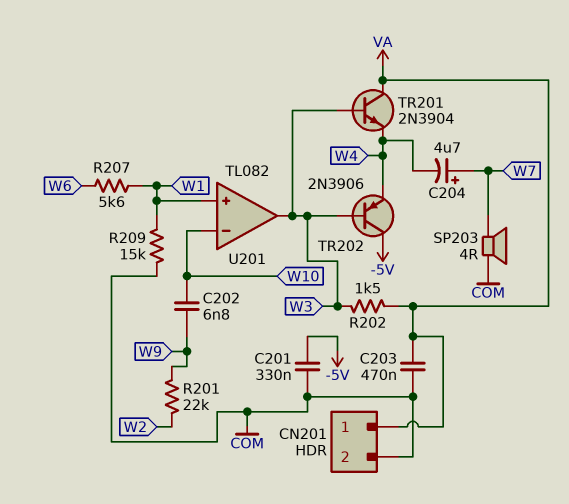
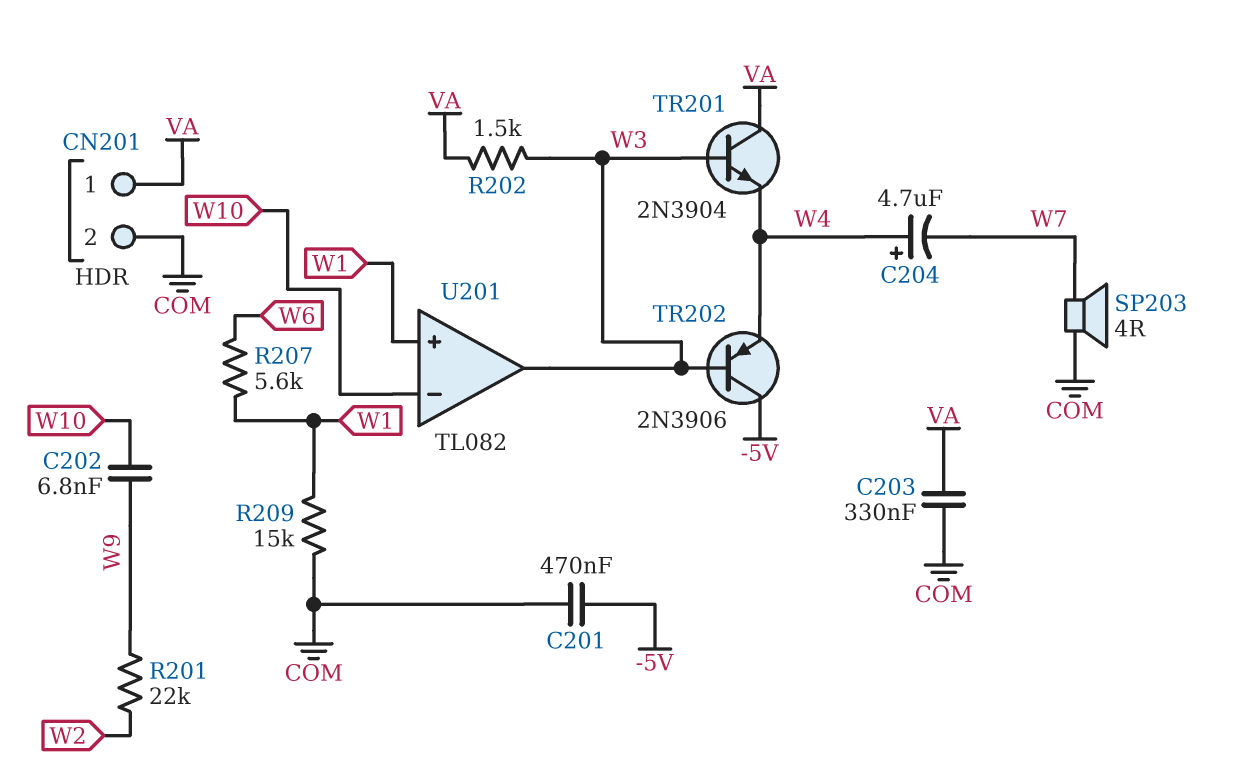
C201: 330nF (-5V, COM) -> 470nF (-5V, COM)
C203: 470nF (COM, VA) -> 330nF (COM, VA)
C204: 4.7uF (plus W7, minus W4) -> 4.7uF (plus W4, minus W7)

